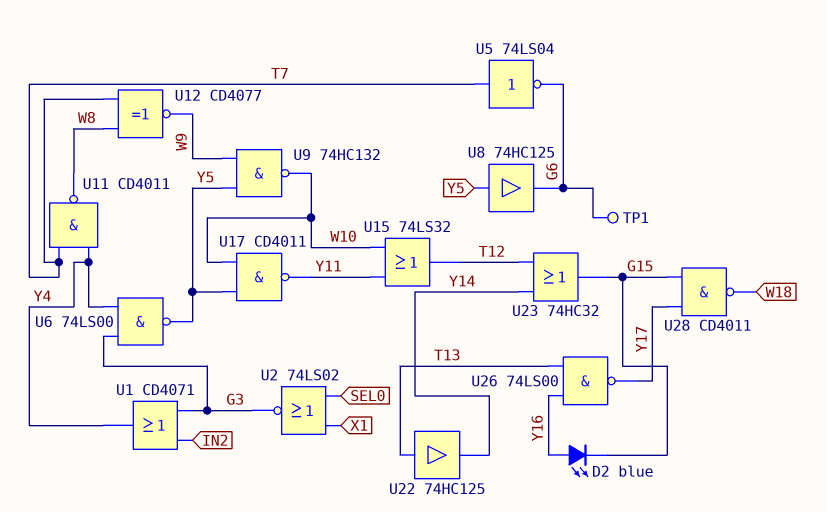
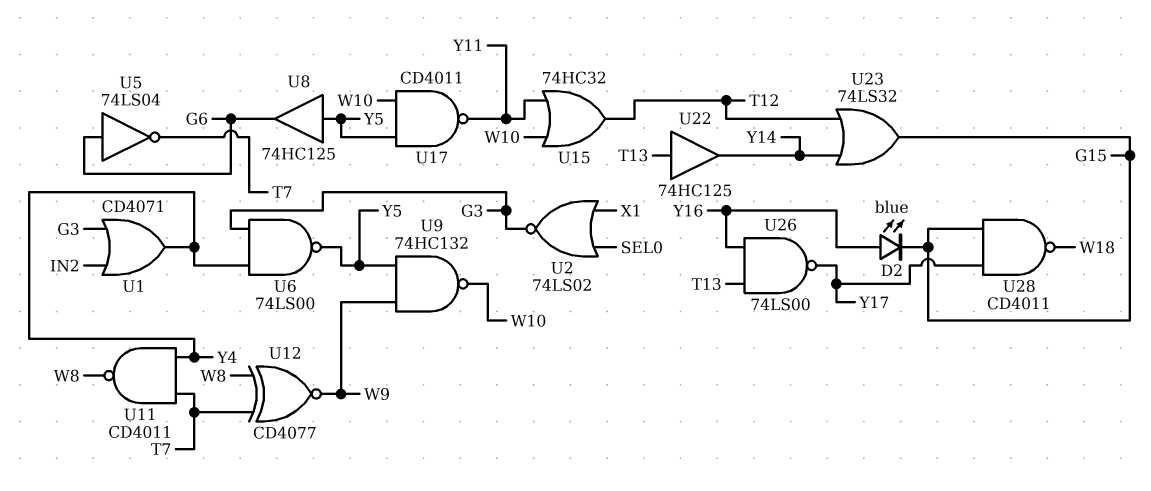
TP1: test point (G6) -> none
U5: NOT 74LS04 (in T7, out G6) -> NOT 74LS04 (in G6, out T7)
U15: OR 74LS32 (in W10, in Y11, out T12) -> OR 74HC32 (in W10, in Y11, out T12)
U23: OR 74HC32 (in T12, in Y14, out G15) -> OR 74LS32 (in T12, in Y14, out G15)

